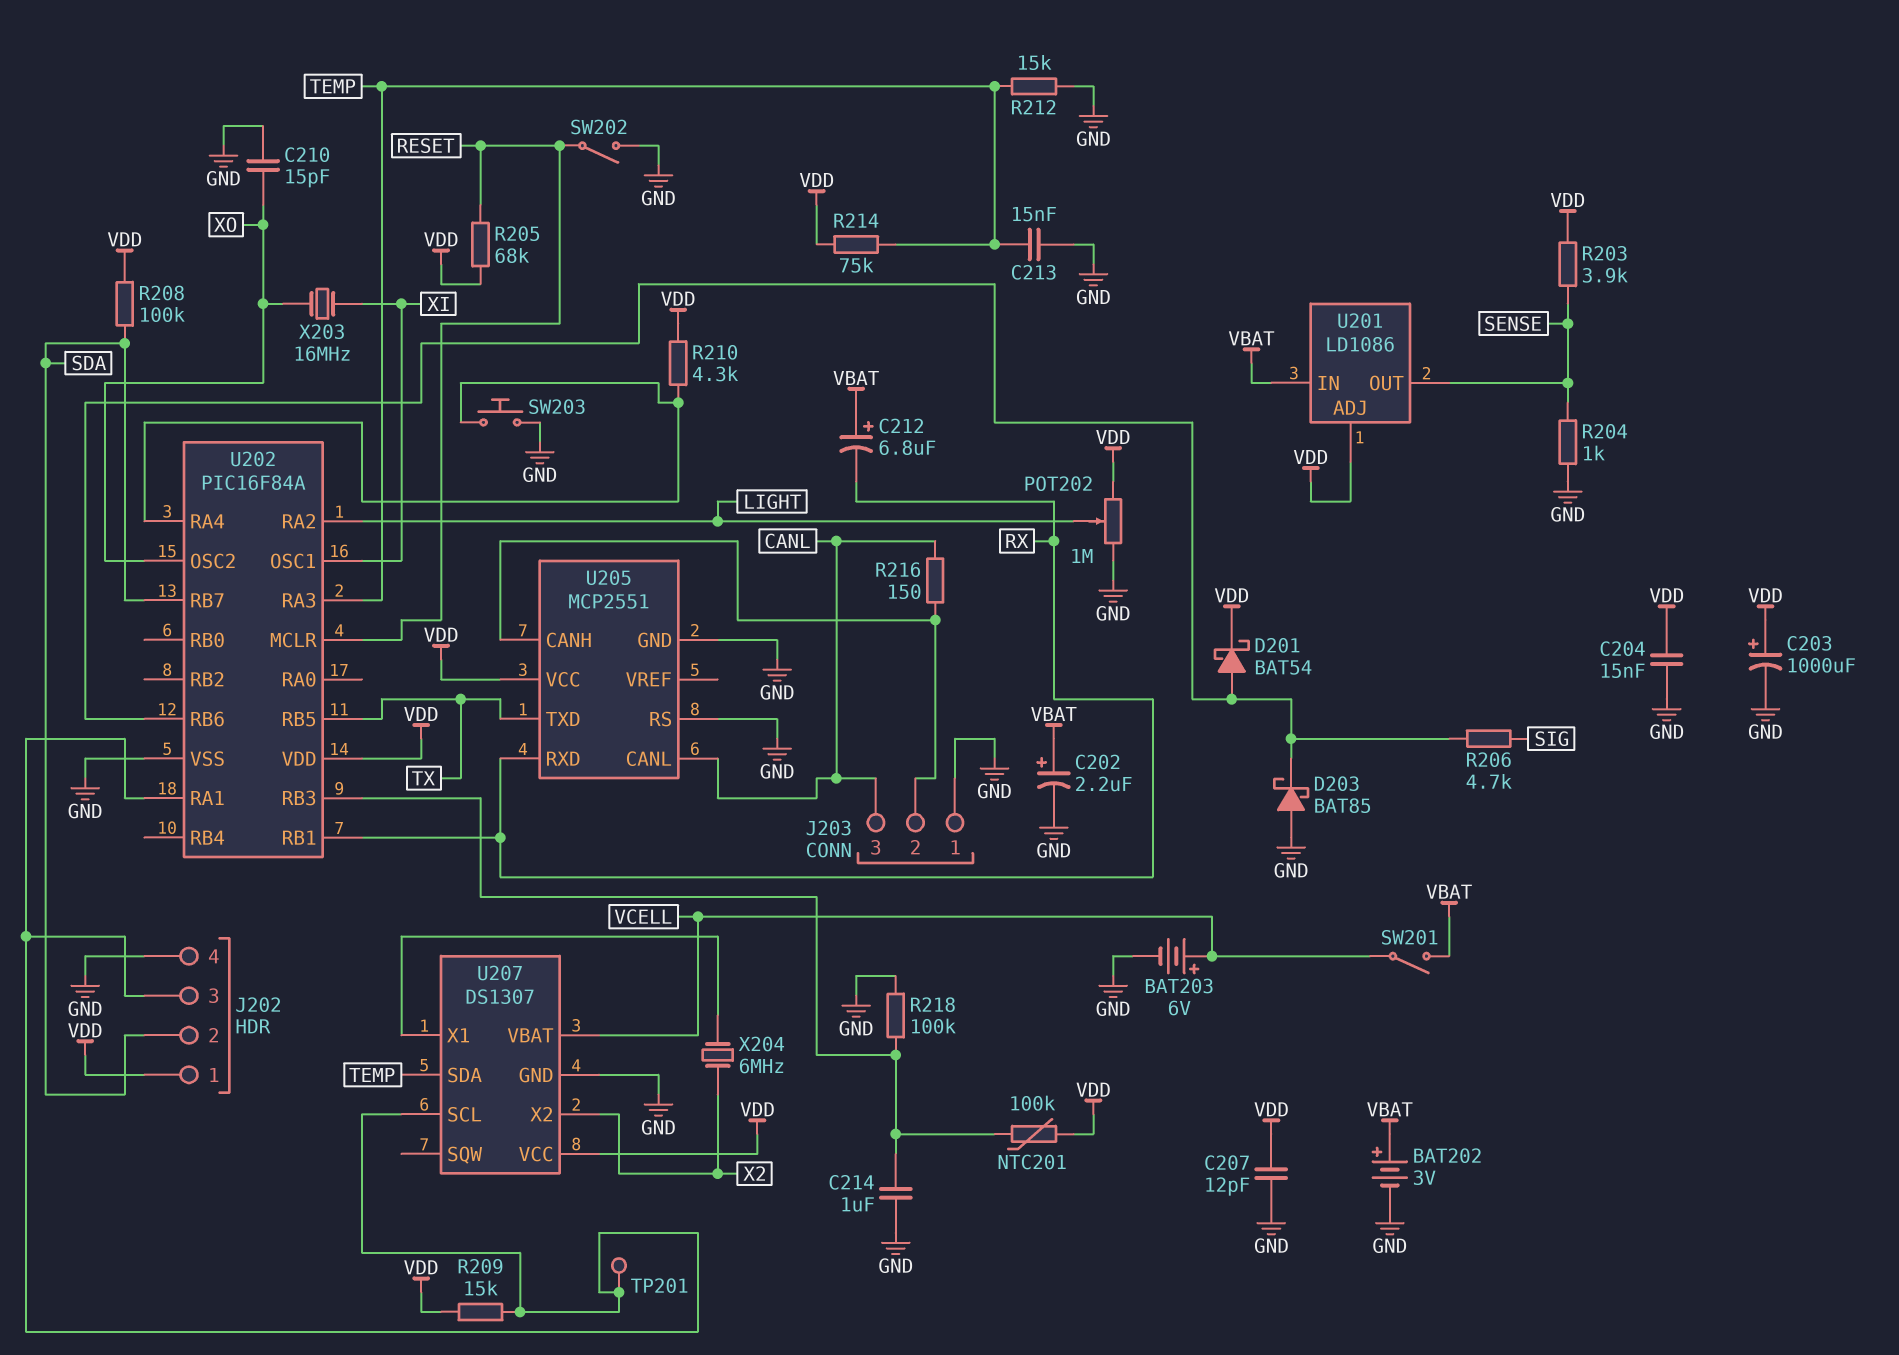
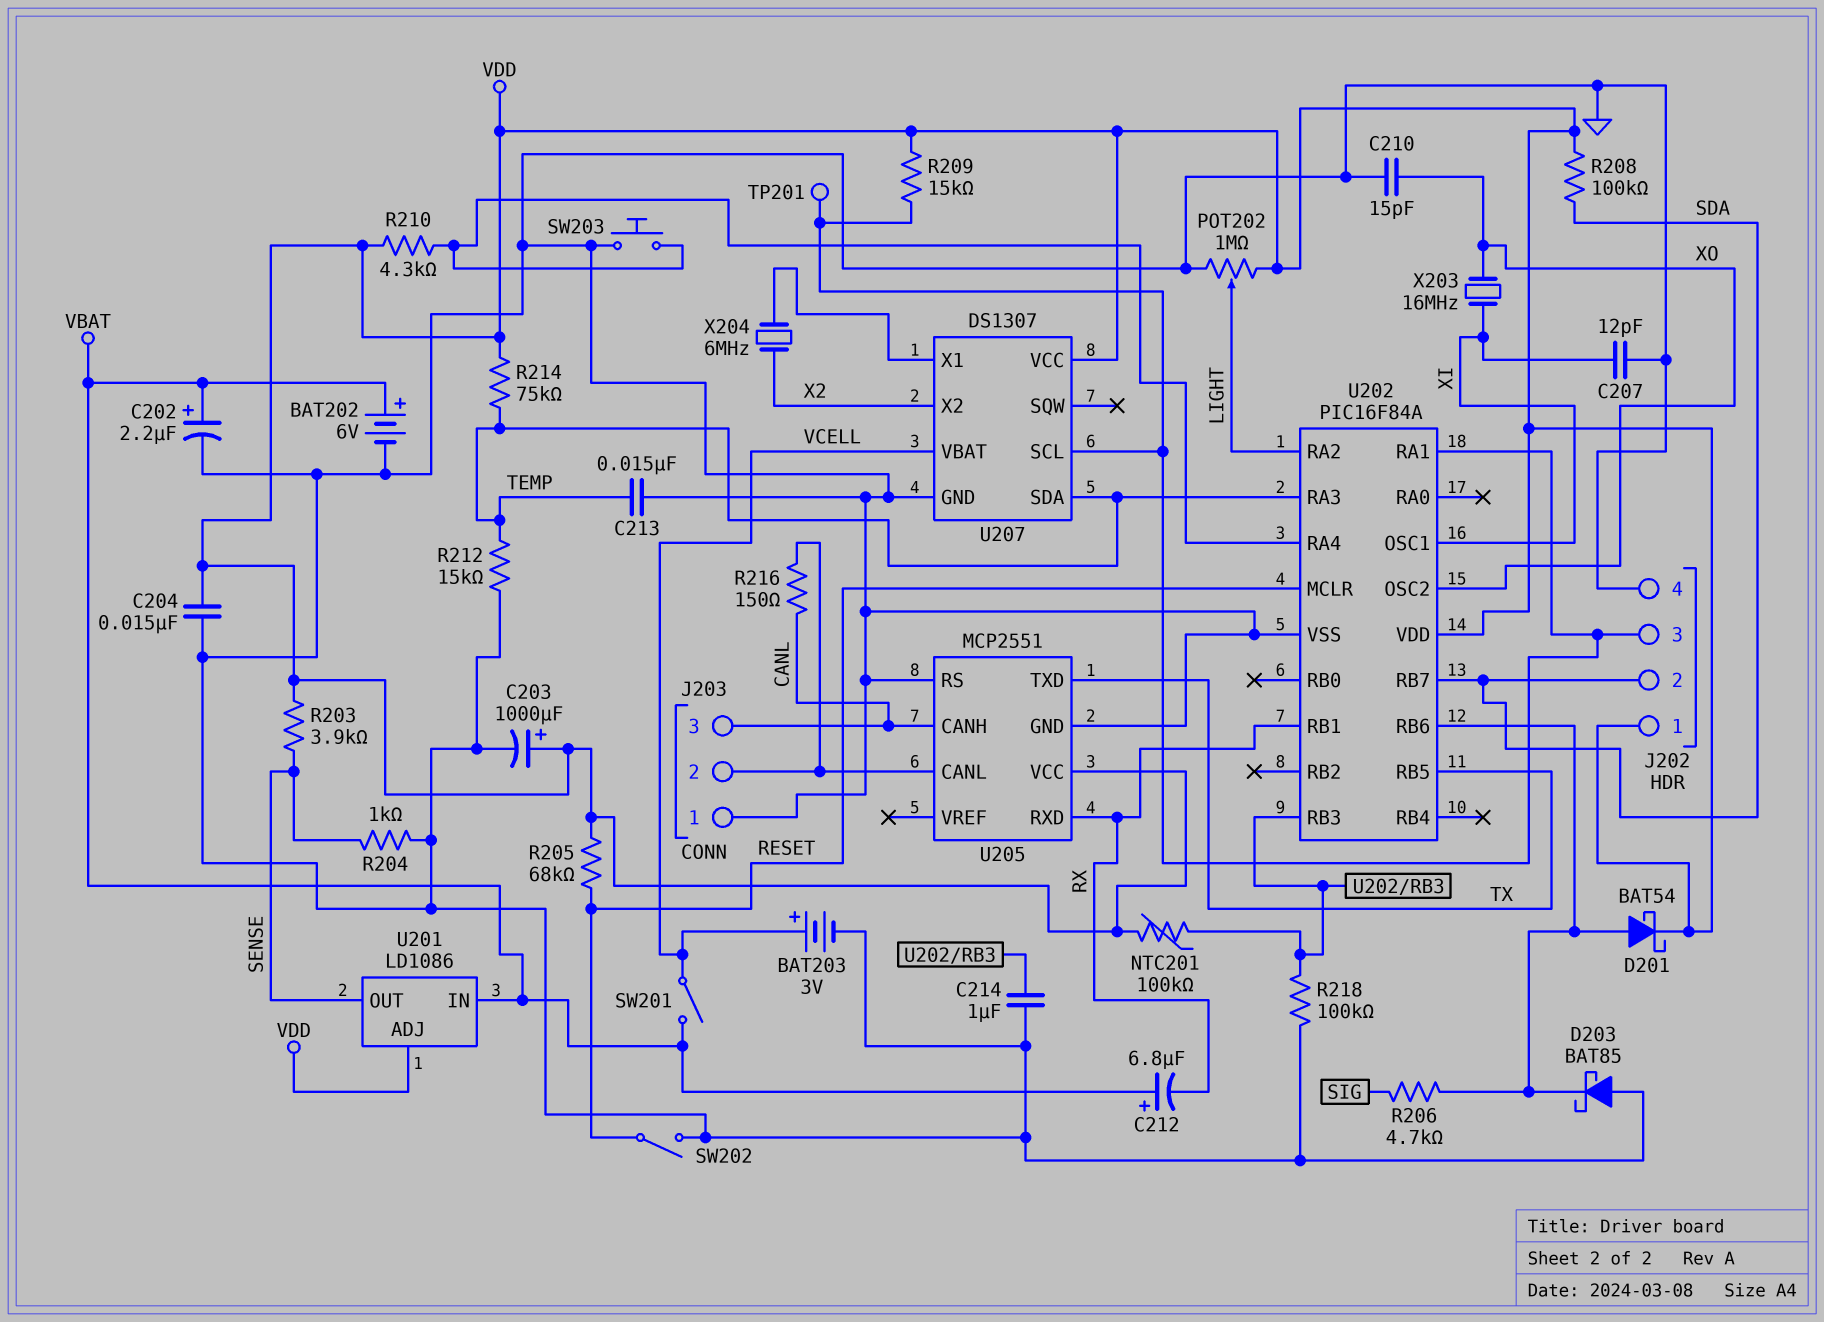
BAT202: 3V (plus VBAT, minus GND) -> 6V (plus VBAT, minus GND)
BAT203: 6V (plus VCELL, minus GND) -> 3V (plus VCELL, minus GND)
C207: 12pF (GND, VDD) -> 12pF (GND, XI)
U205 pin CANH: J203/2 -> CANL
U205 pin CANL: CANL -> J203/2

